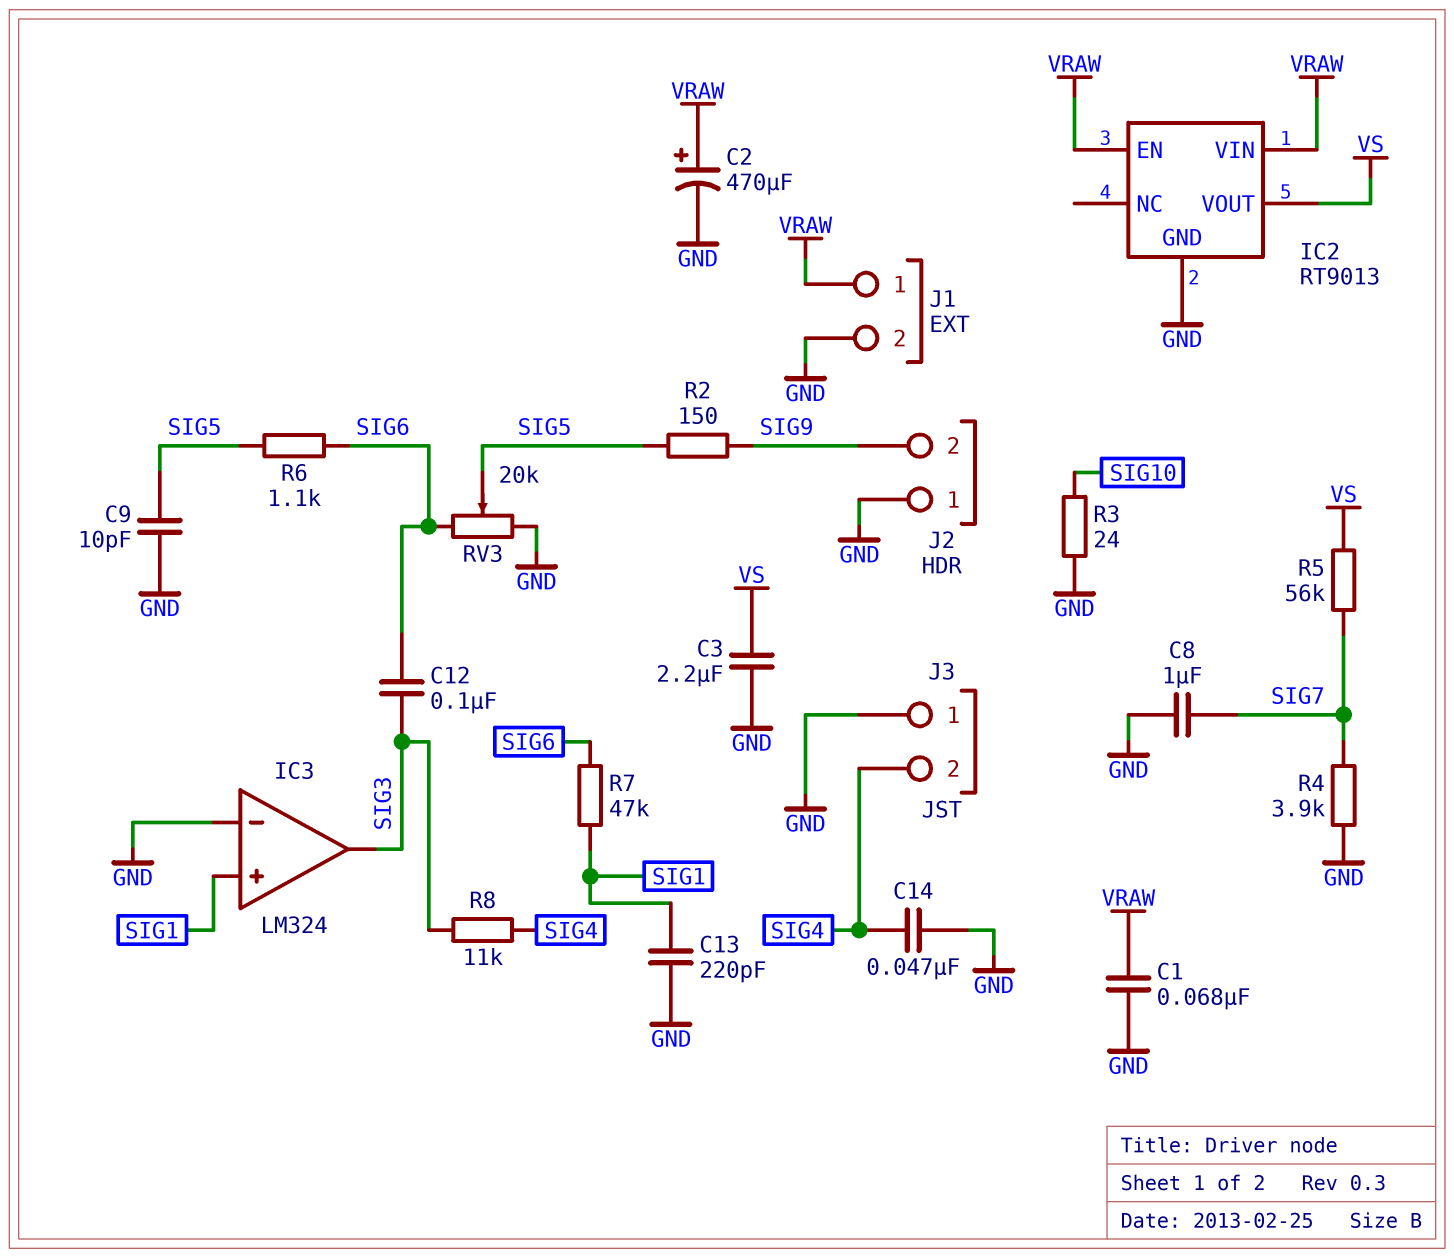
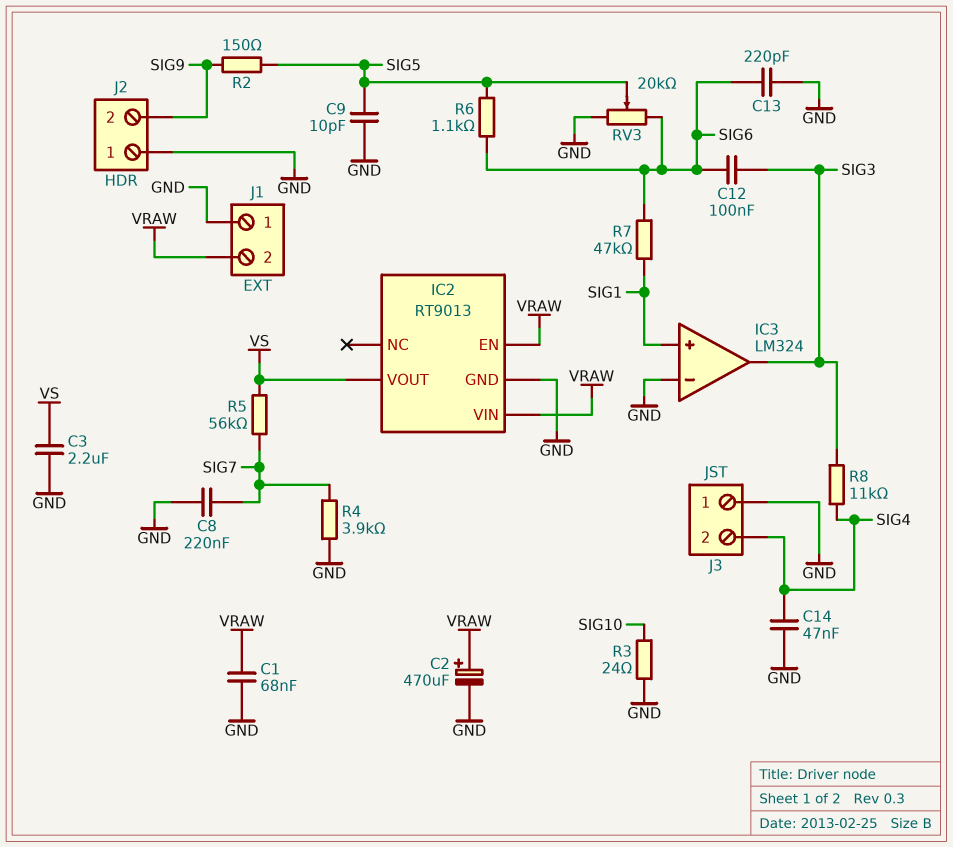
C8: 1uF (GND, SIG7) -> 220nF (GND, SIG7)
C13: 220pF (GND, SIG1) -> 220pF (GND, SIG6)
J1 pin 1: VRAW -> GND
J1 pin 2: GND -> VRAW

